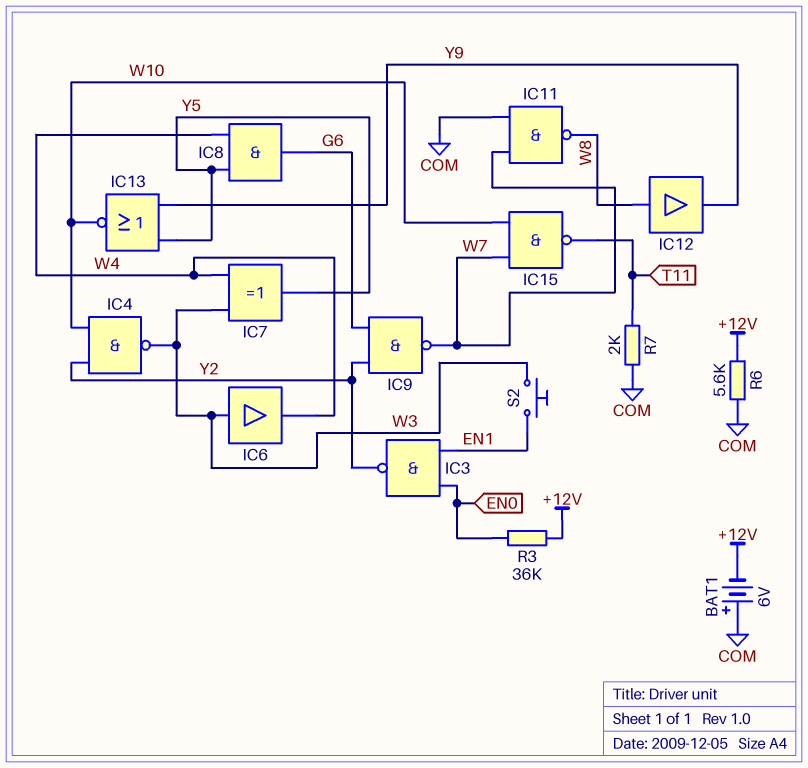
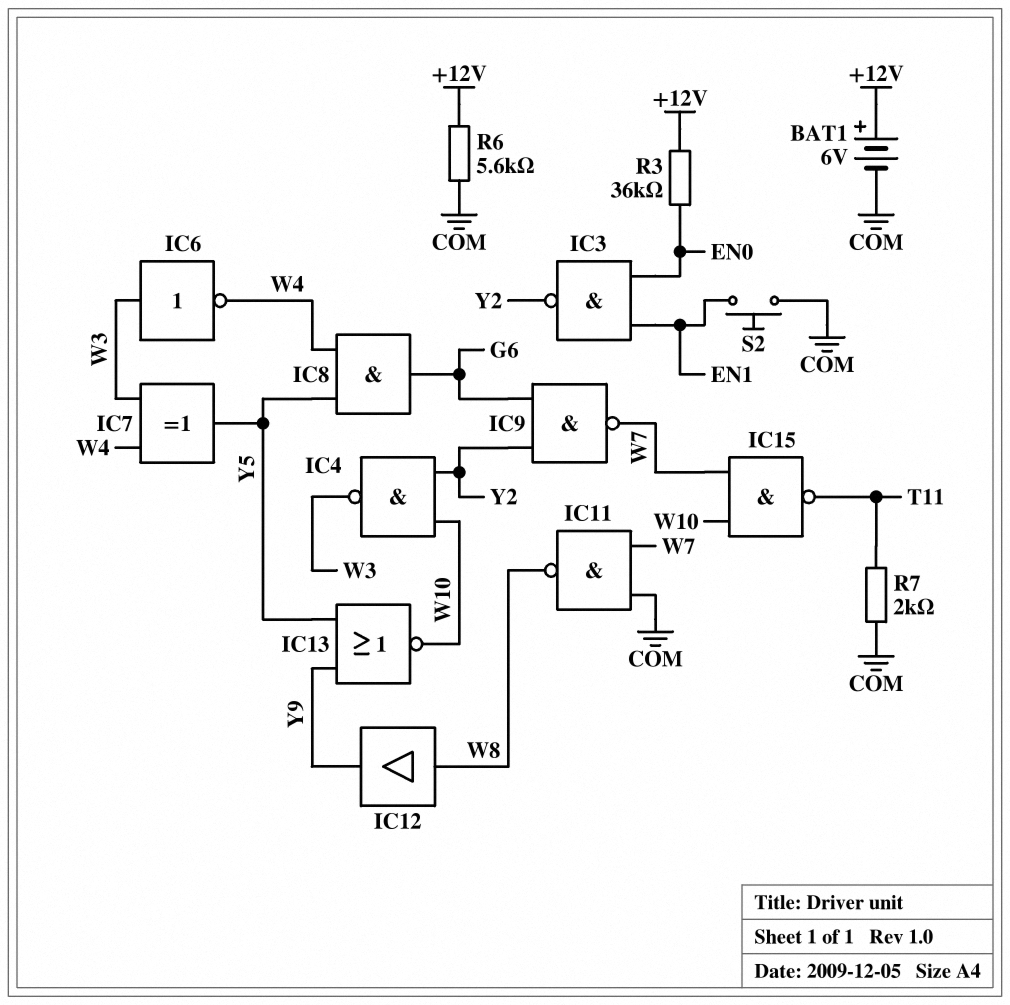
BAT1: 6V (plus COM, minus +12V) -> 6V (plus +12V, minus COM)
IC6: buffer (in W3, out W4) -> NOT (in W3, out W4)
S2: button (EN1, W3) -> button (COM, EN1)

